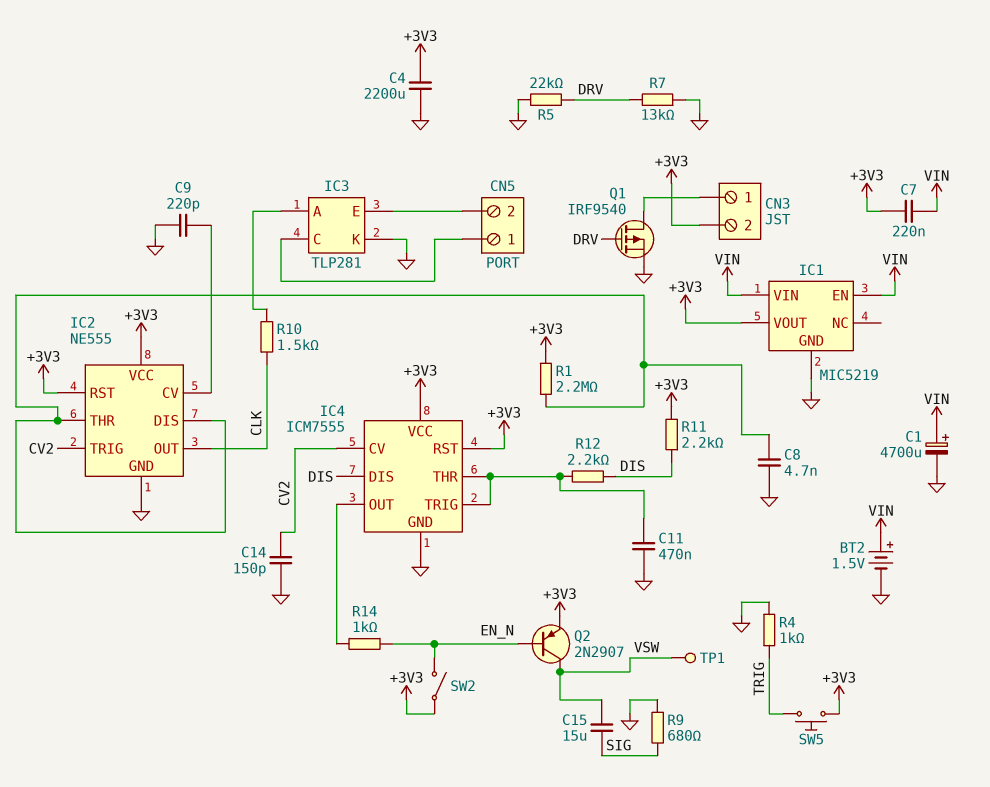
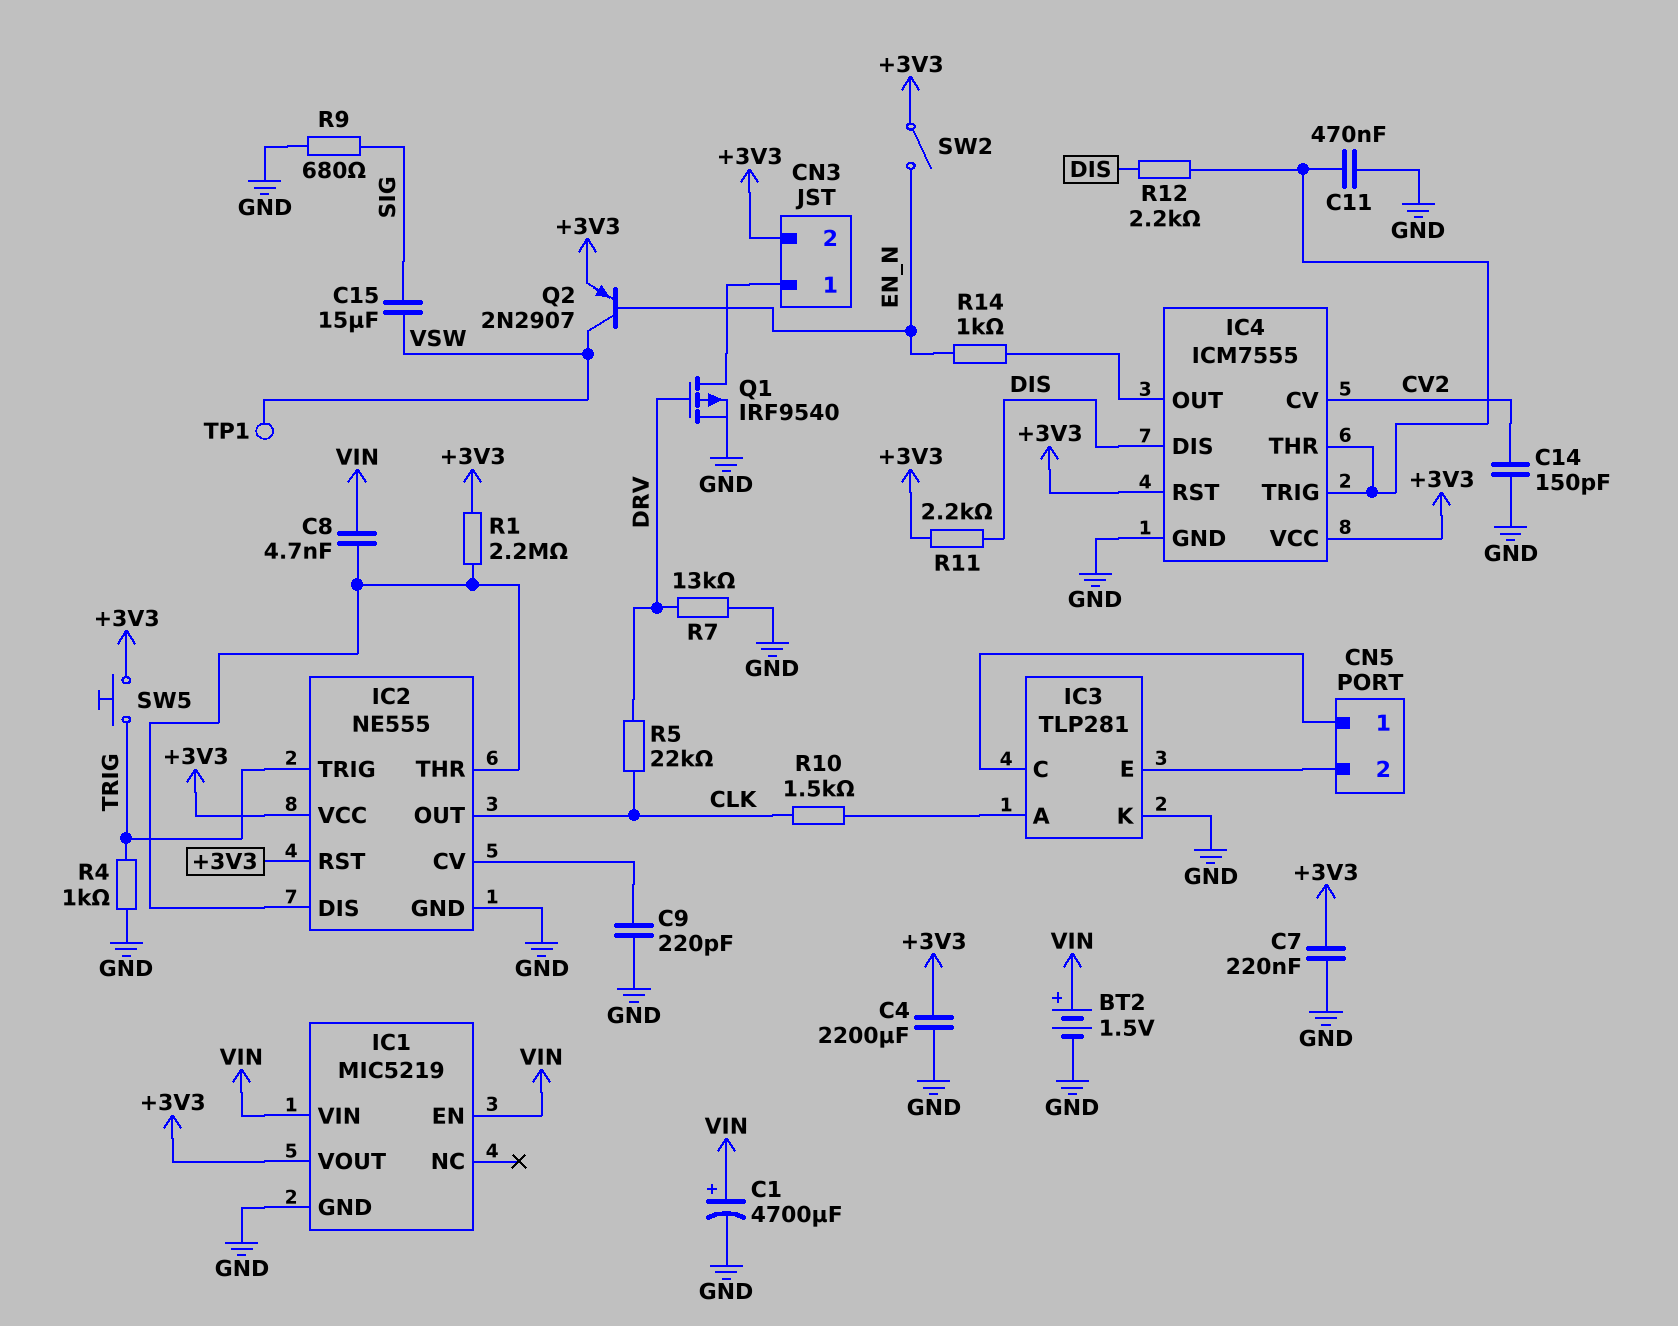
C7: 220nF (+3V3, VIN) -> 220nF (+3V3, GND)
C8: 4.7nF (GND, IC2/DIS) -> 4.7nF (IC2/DIS, VIN)
IC2 pin TRIG: CV2 -> TRIG
R5: 22k (DRV, GND) -> 22k (CLK, DRV)

